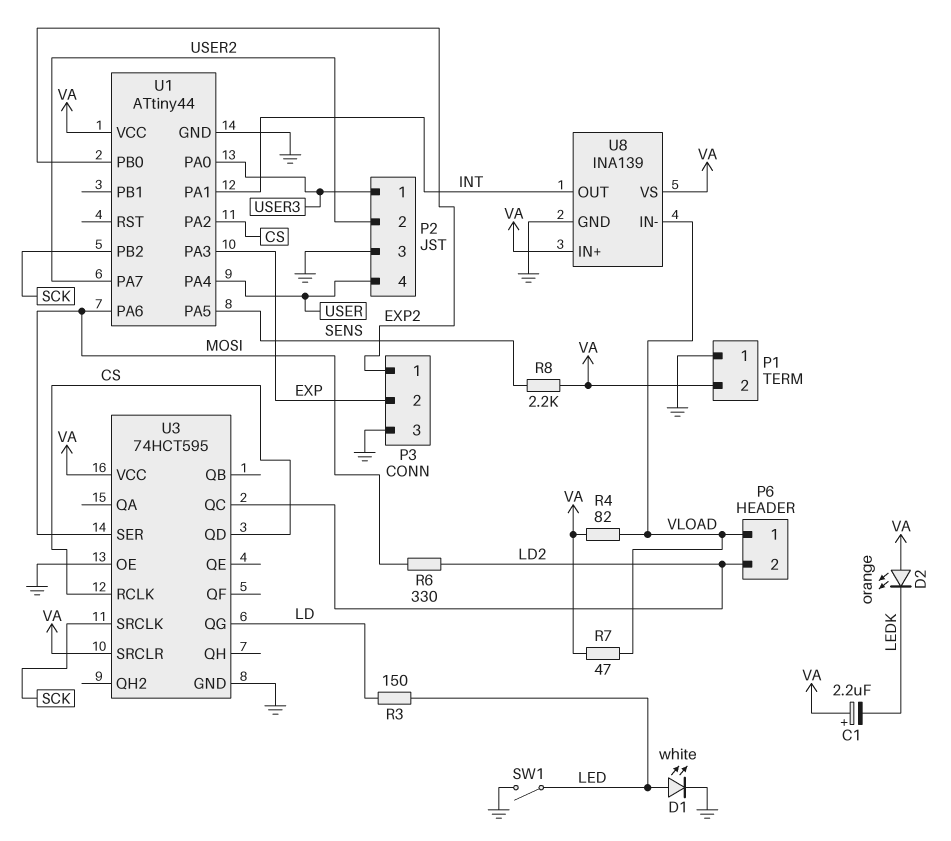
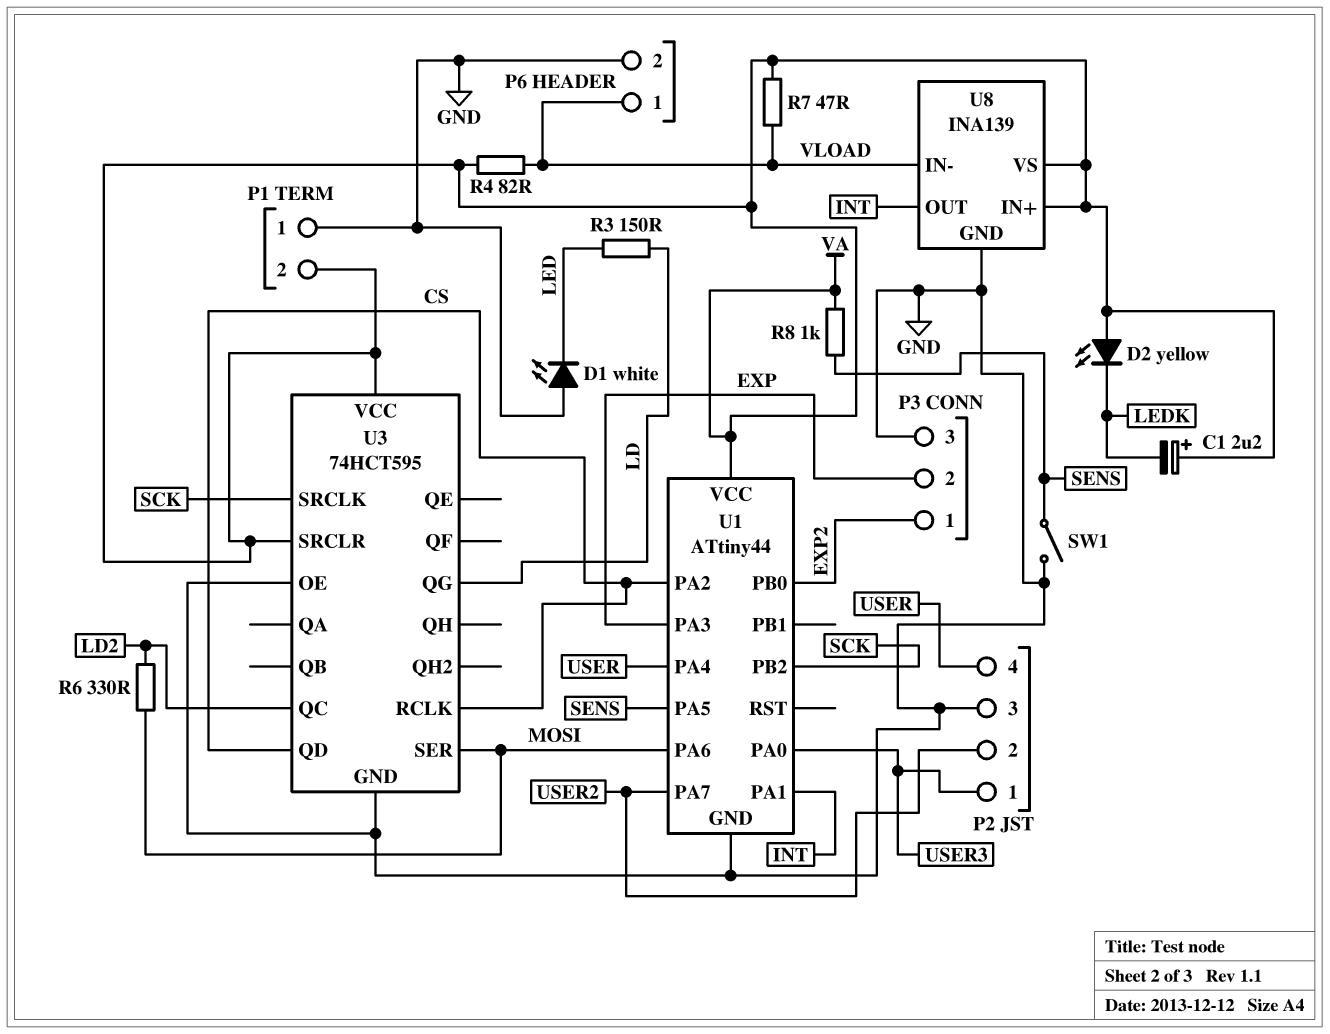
D1: LED white (A LED, K GND) -> LED white (A GND, K LED)
D2: LED orange (A VA, K LEDK) -> LED yellow (A VA, K LEDK)
P6 pin 2: LD2 -> GND
R8: 2.2k (SENS, VA) -> 1k (SENS, VA)
SW1: switch (GND, LED) -> switch (GND, SENS)

